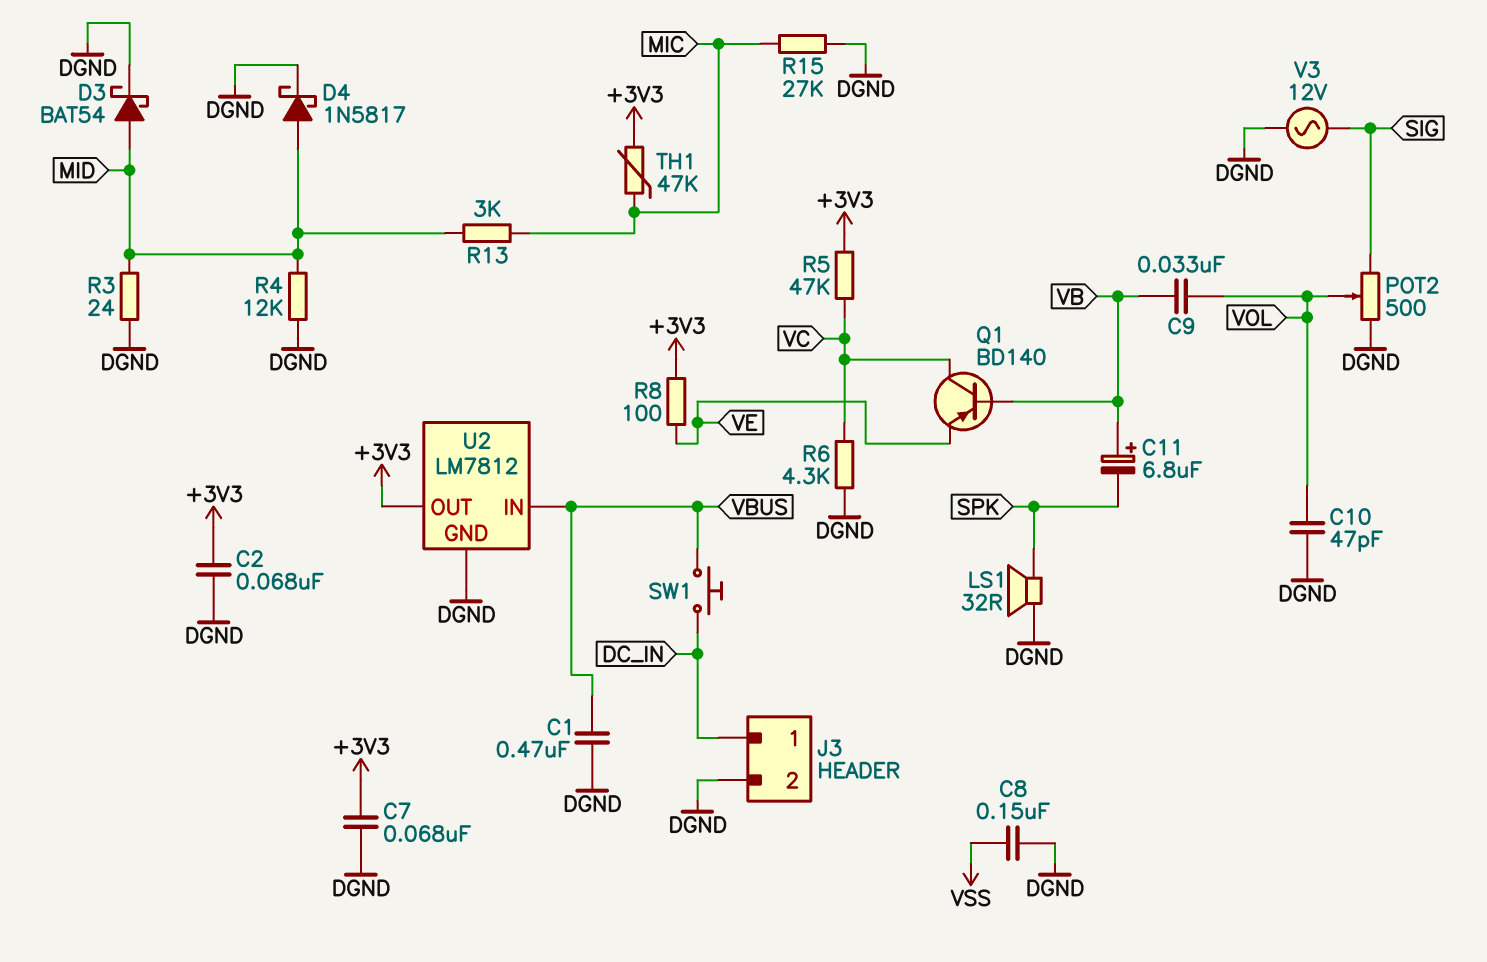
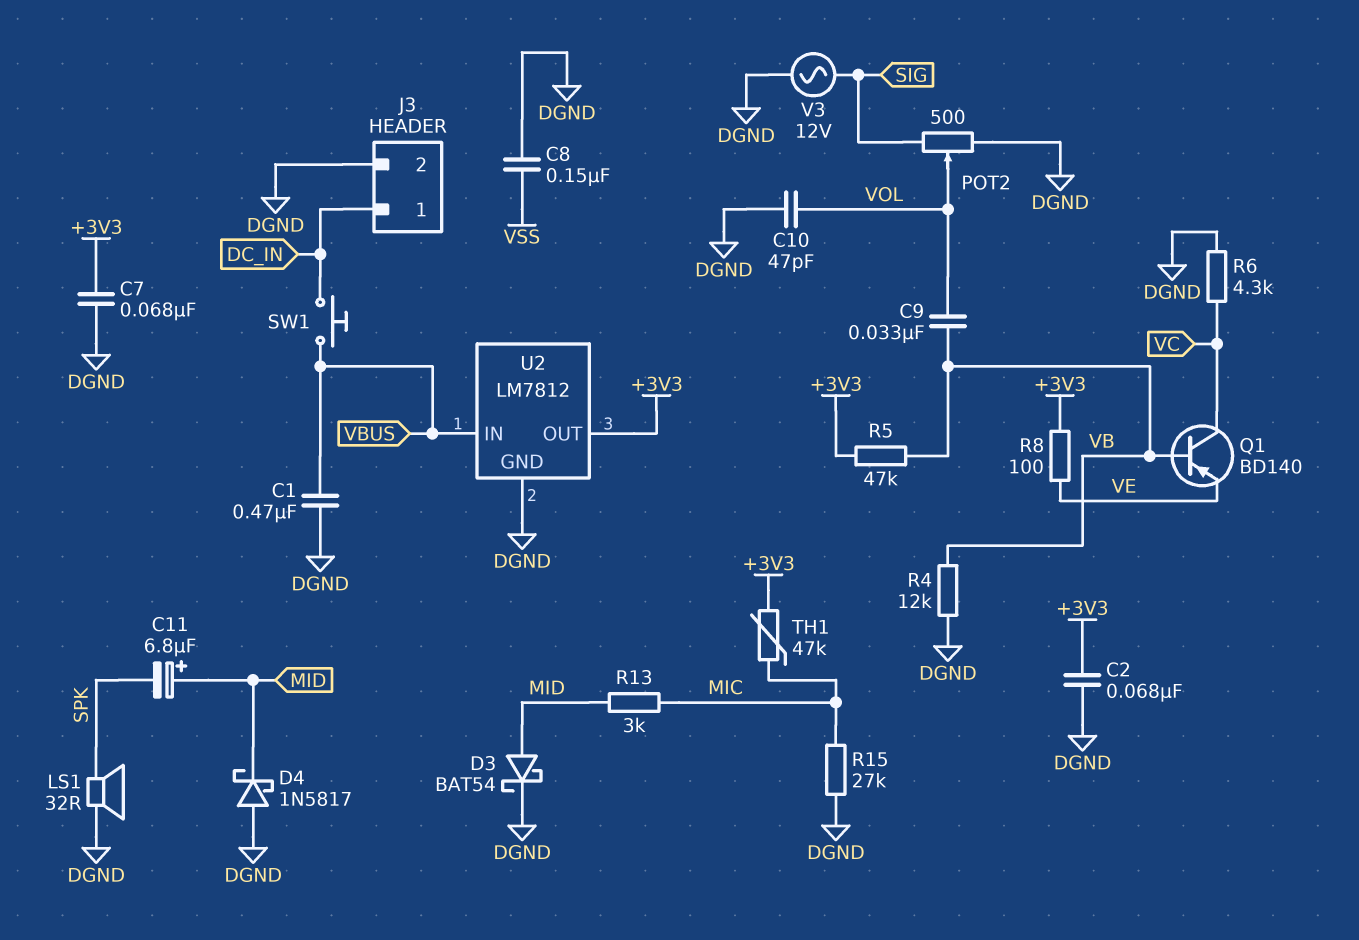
C11: 6.8uF (plus VB, minus SPK) -> 6.8uF (plus MID, minus SPK)
D4: schottky 1N5817 (A MID, K DGND) -> schottky 1N5817 (A DGND, K MID)
R3: 24 (DGND, MID) -> none
R4: 12k (DGND, MID) -> 12k (DGND, VB)
R5: 47k (+3V3, VC) -> 47k (+3V3, VB)

